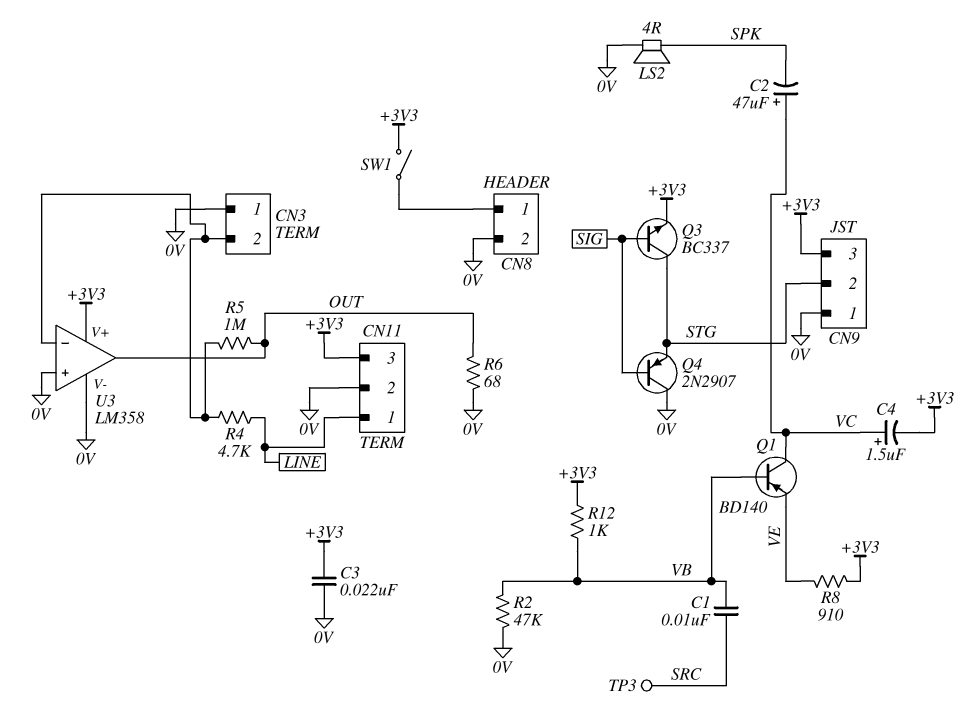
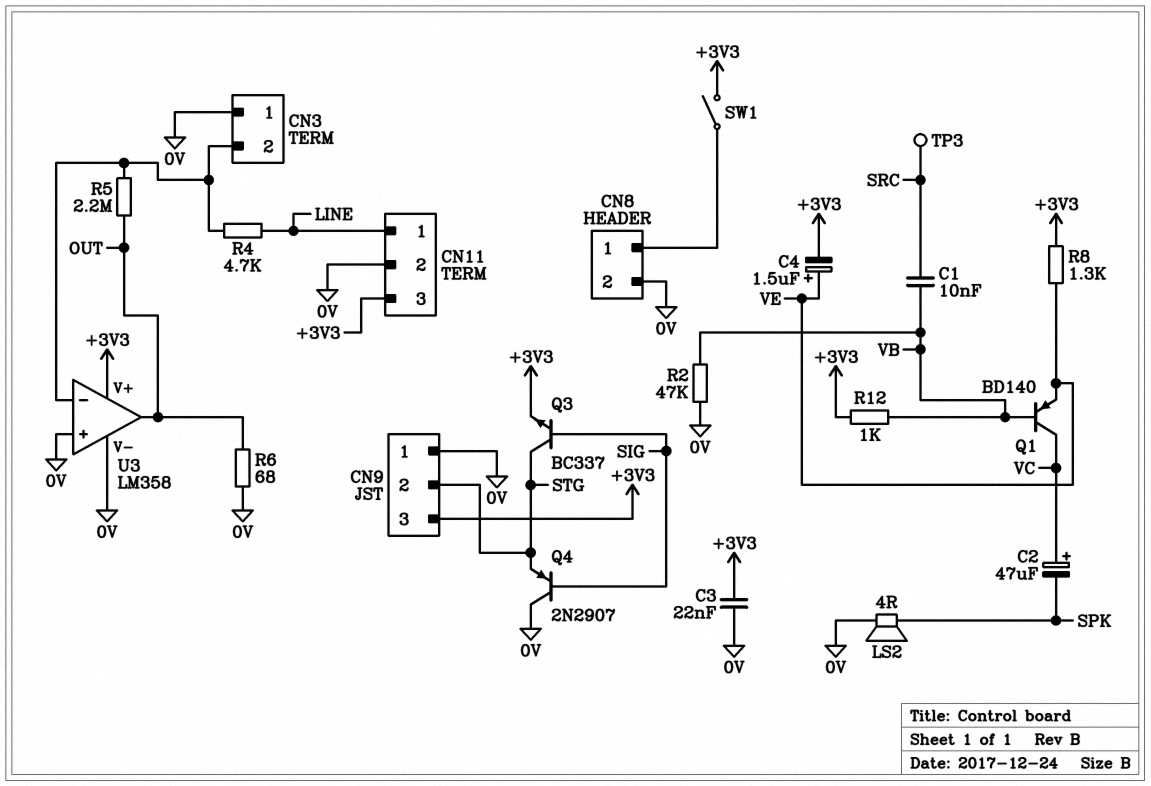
C4: 1.5uF (plus VC, minus +3V3) -> 1.5uF (plus VE, minus +3V3)
R5: 1M (CN3/2, OUT) -> 2.2M (CN3/2, OUT)
R8: 910 (+3V3, VE) -> 1.3k (+3V3, VE)

